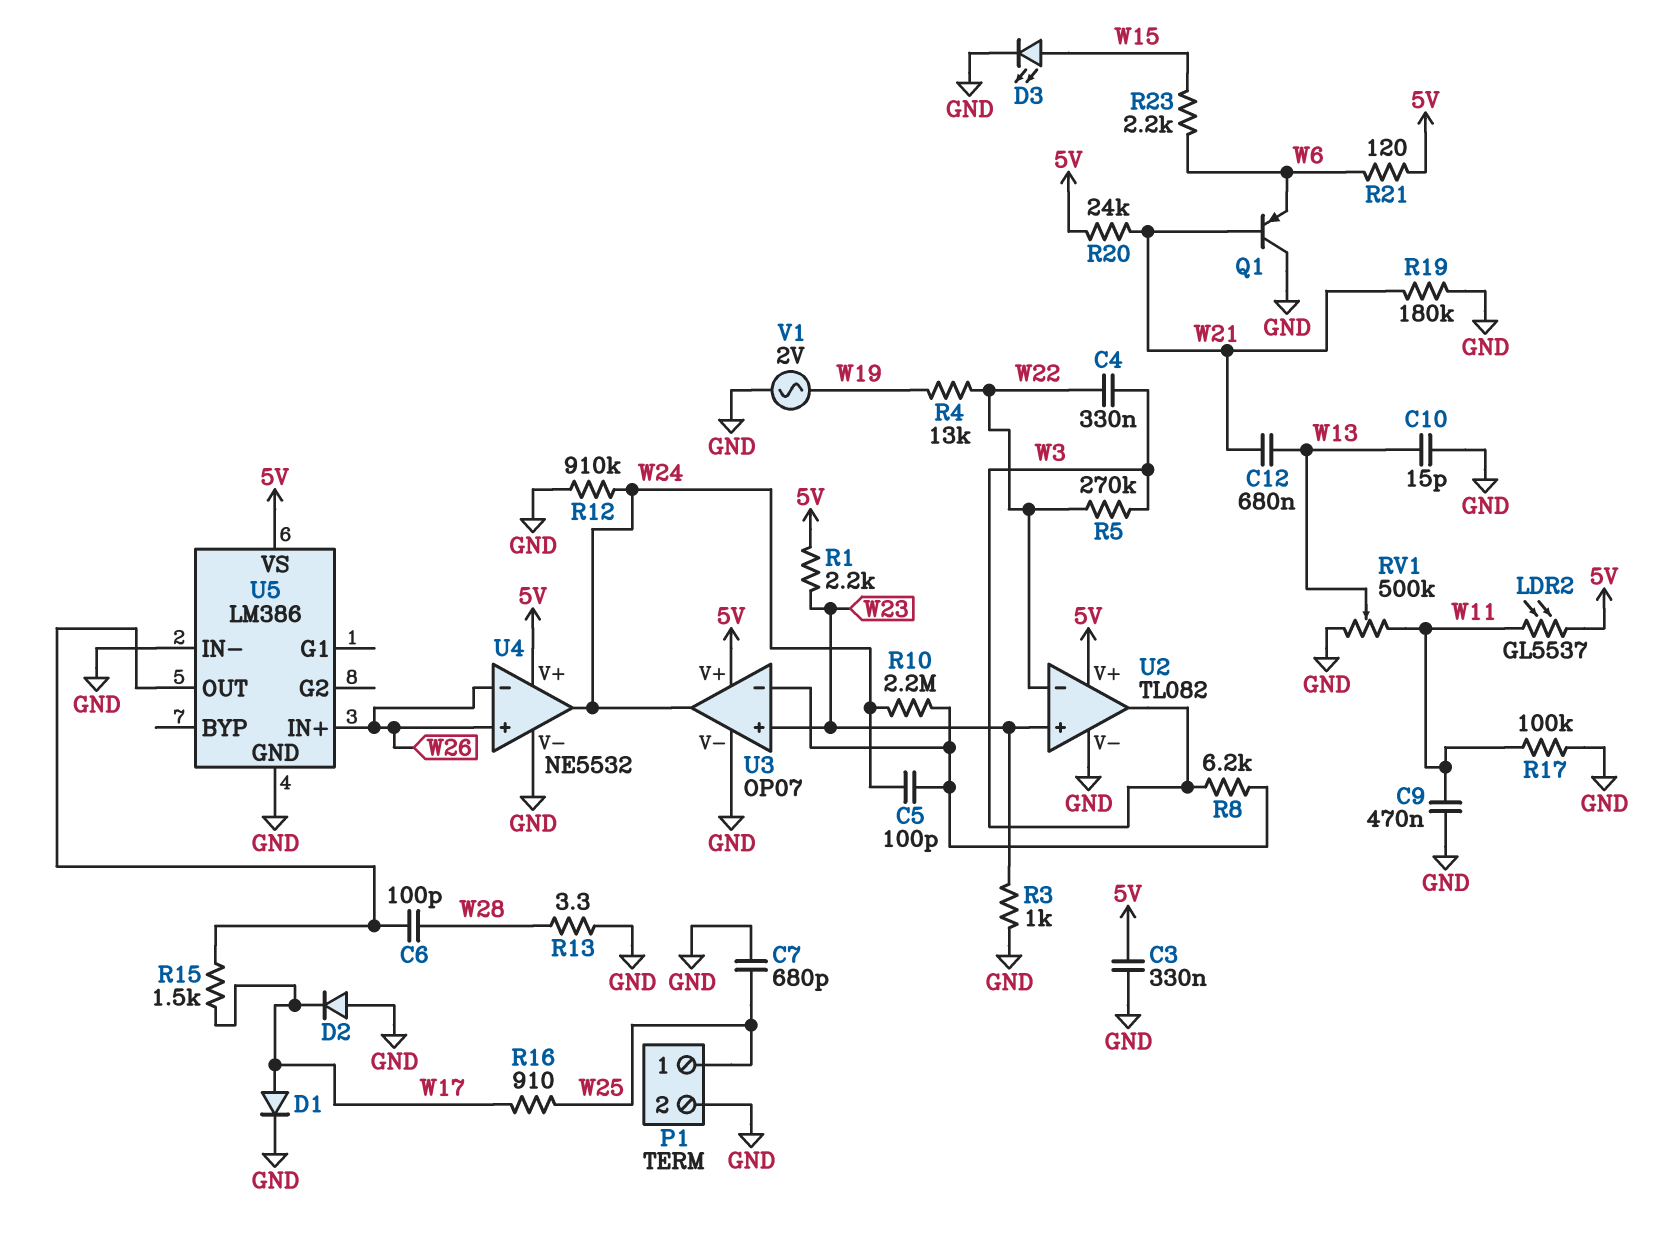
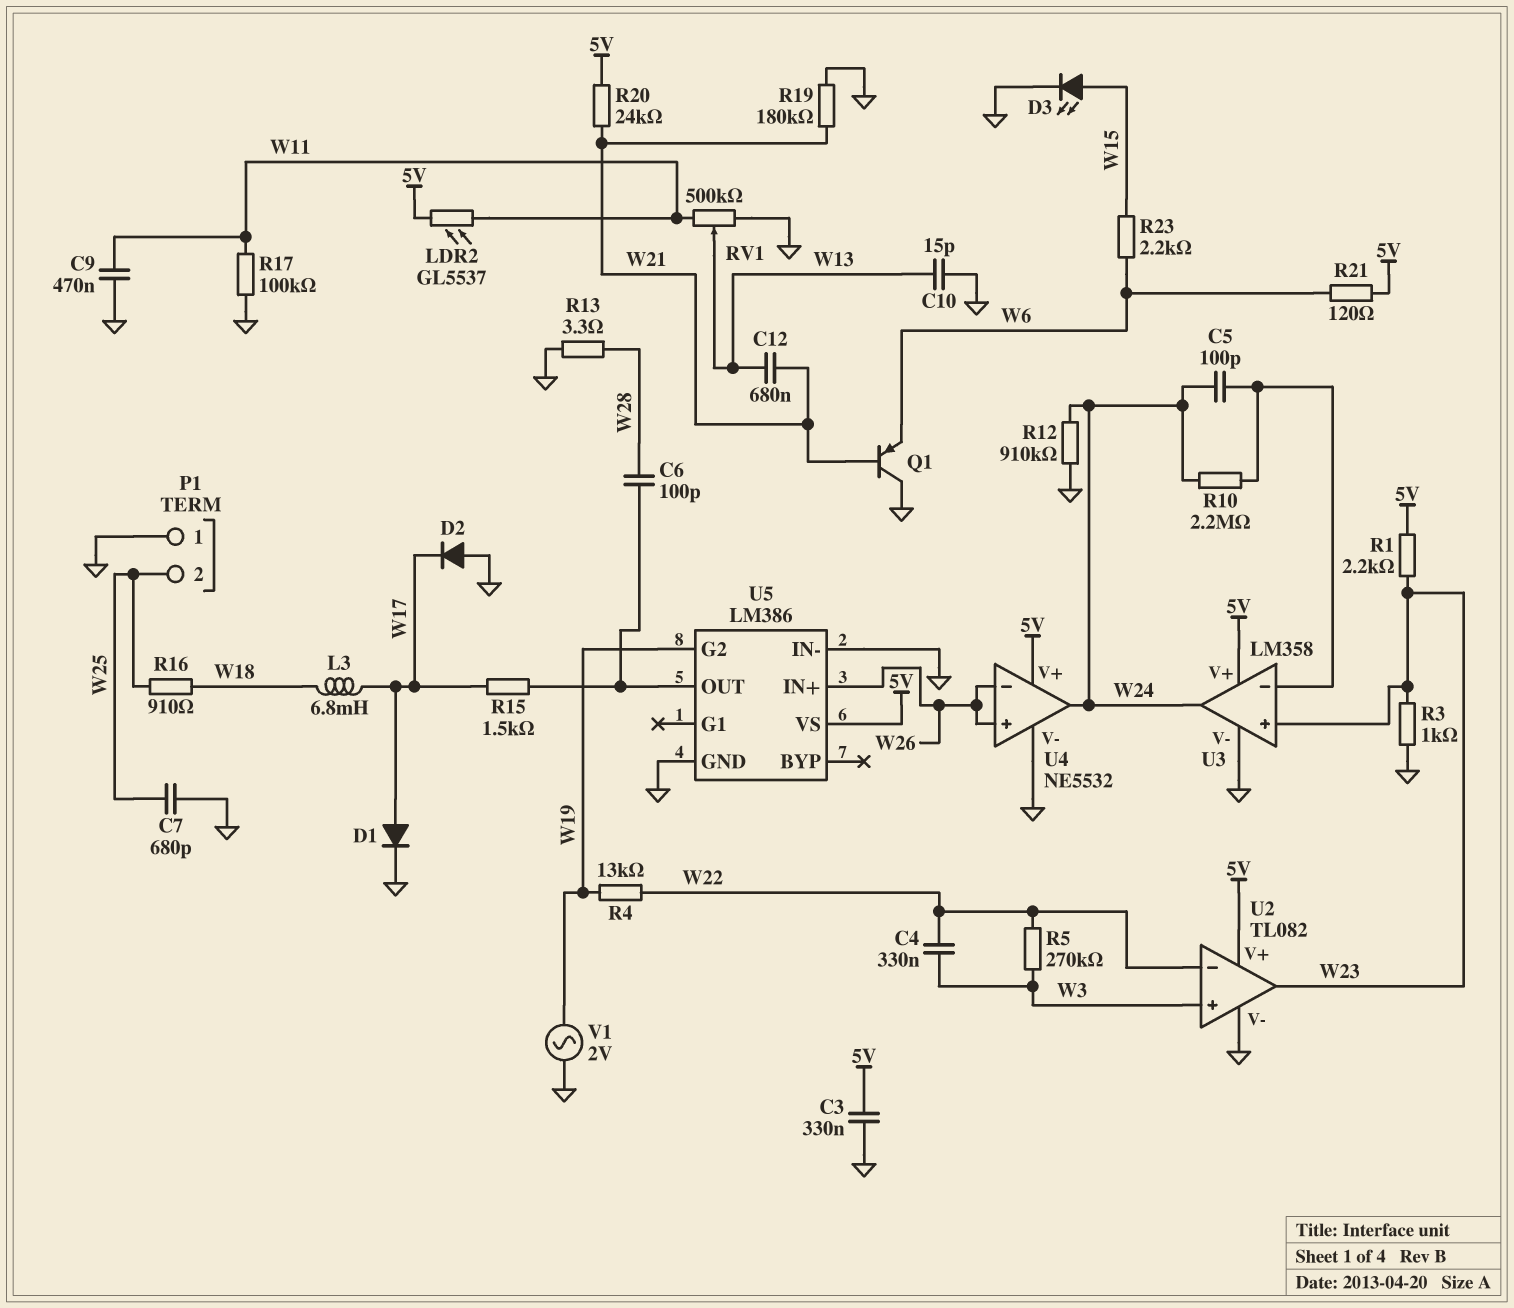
L3: none -> 6.8mH (W17, W18)
P1 pin 1: W25 -> GND
P1 pin 2: GND -> W25
R8: 6.2k (U3/in-, W3) -> none
R16: 910 (W17, W25) -> 910 (W18, W25)
U2 pin in+: W23 -> W3
U2 pin out: W3 -> W23
U3: OP07 -> LM358
U5 pin G2: none -> W19

